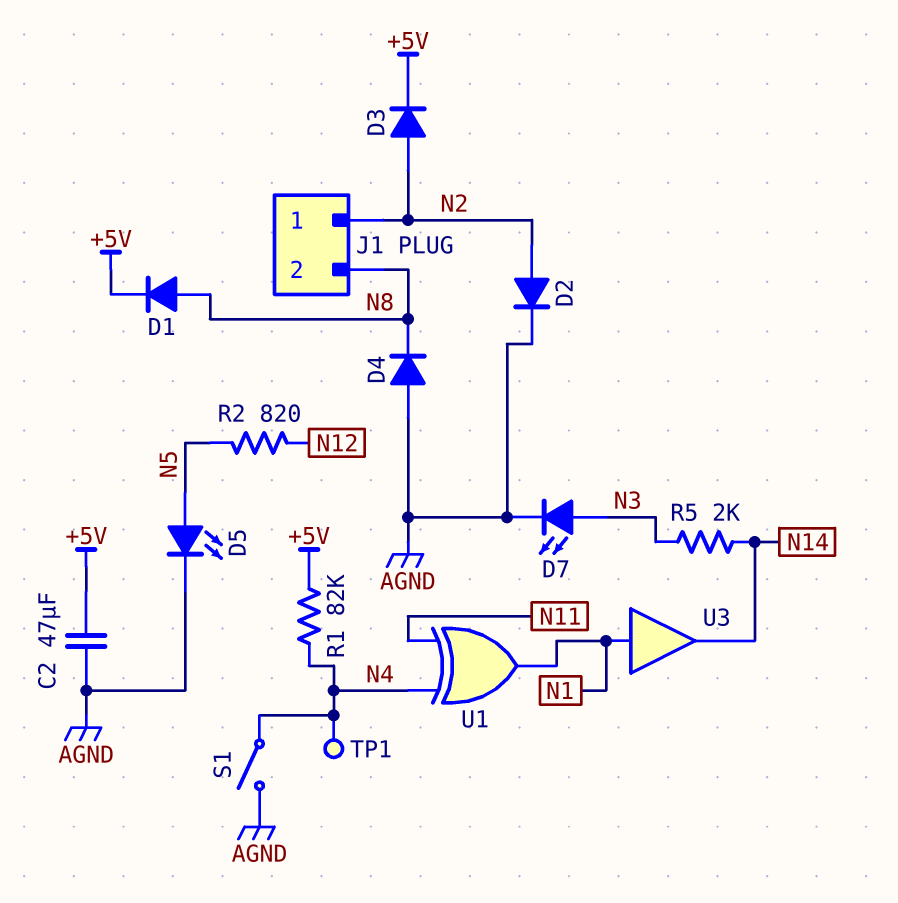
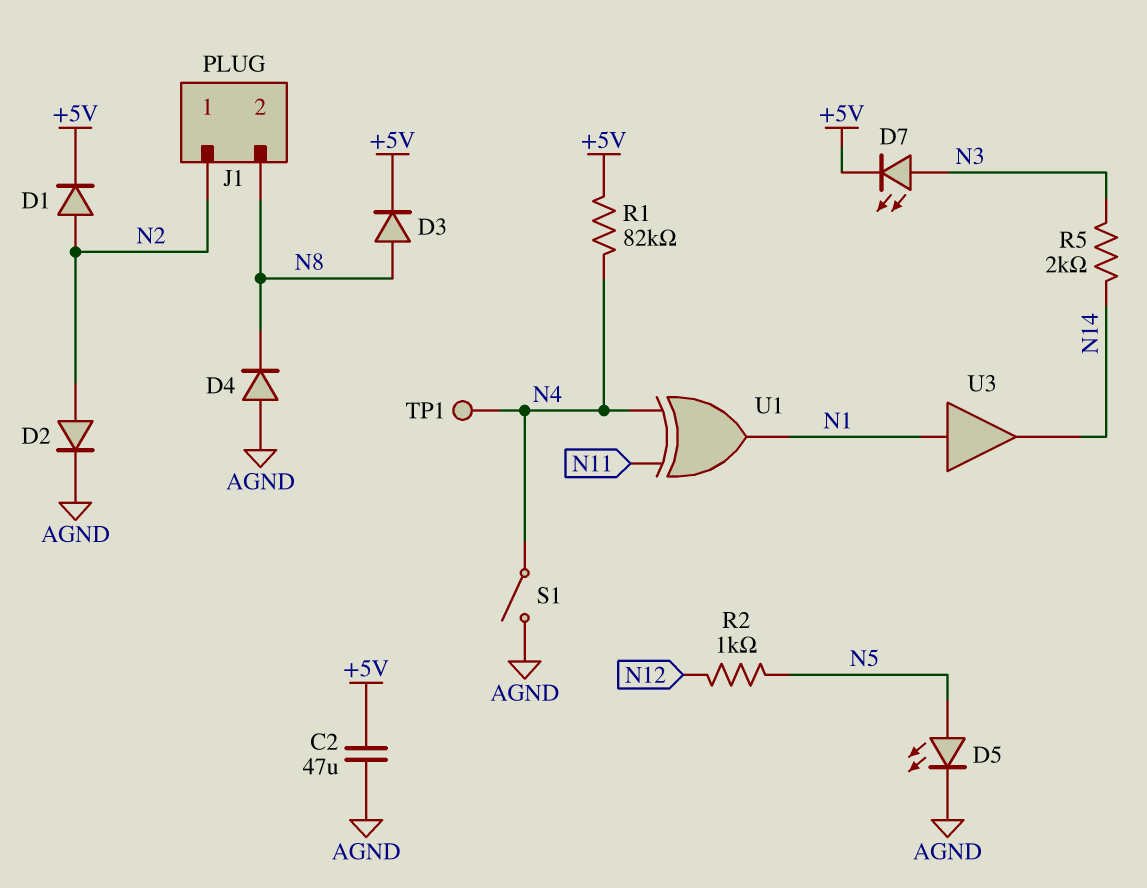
D1: diode (A N8, K +5V) -> diode (A N2, K +5V)
D3: diode (A N2, K +5V) -> diode (A N8, K +5V)
D7: LED (A N3, K AGND) -> LED (A N3, K +5V)
R2: 820 (N5, N12) -> 1k (N5, N12)

